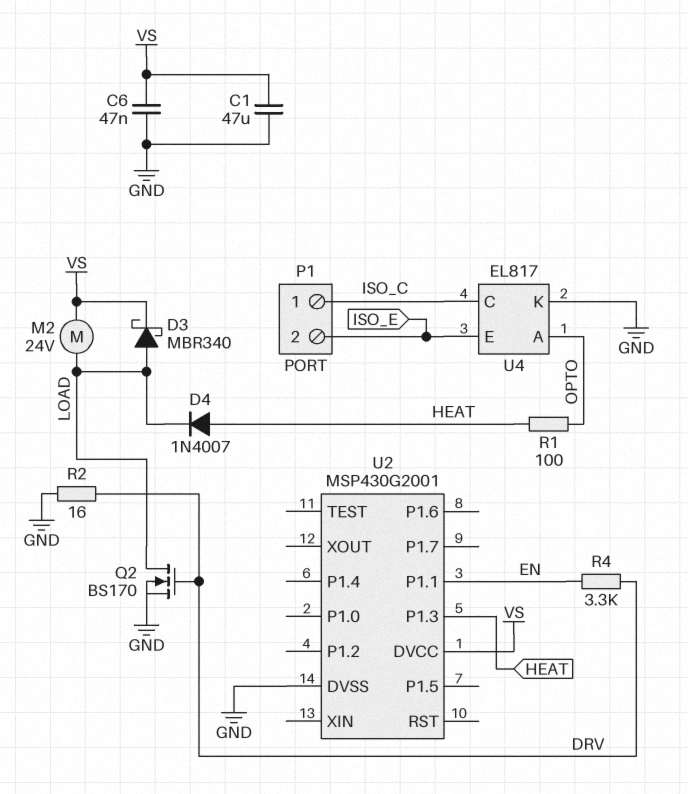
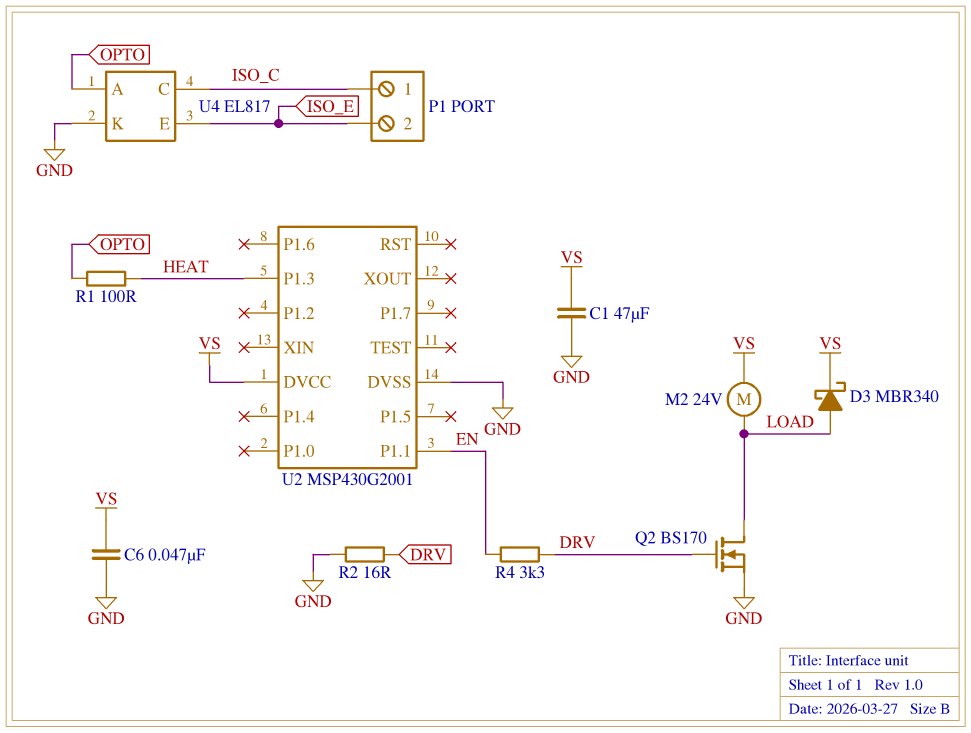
D4: diode 1N4007 (A HEAT, K LOAD) -> none

